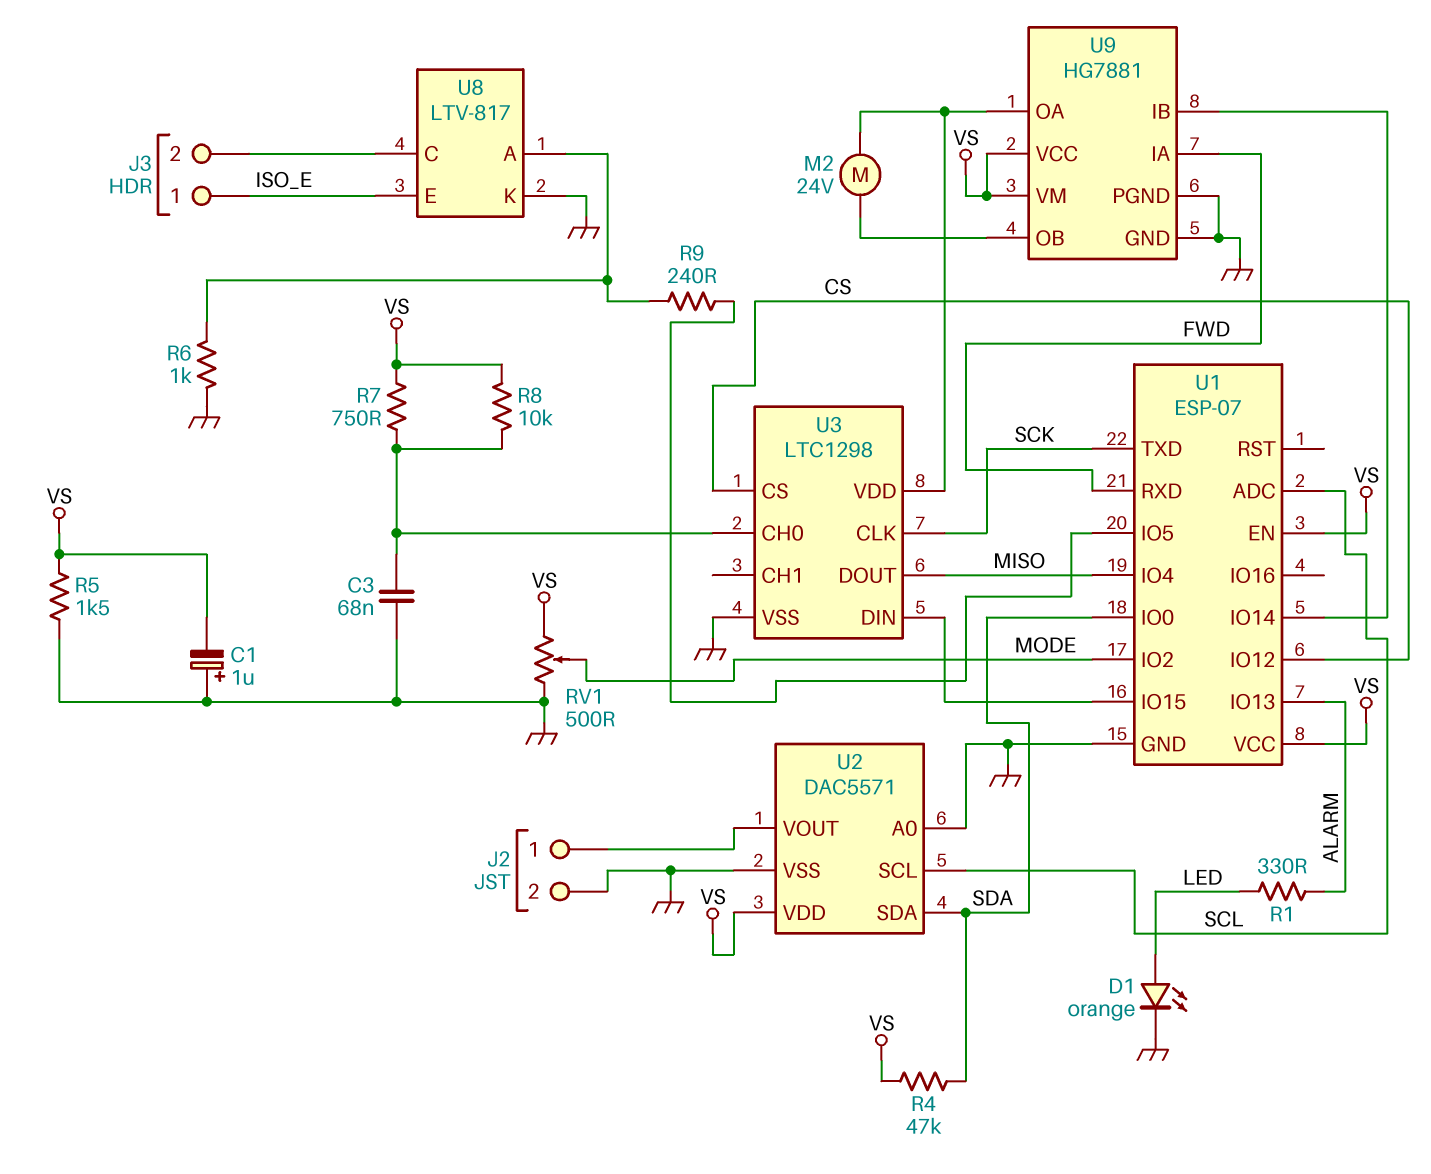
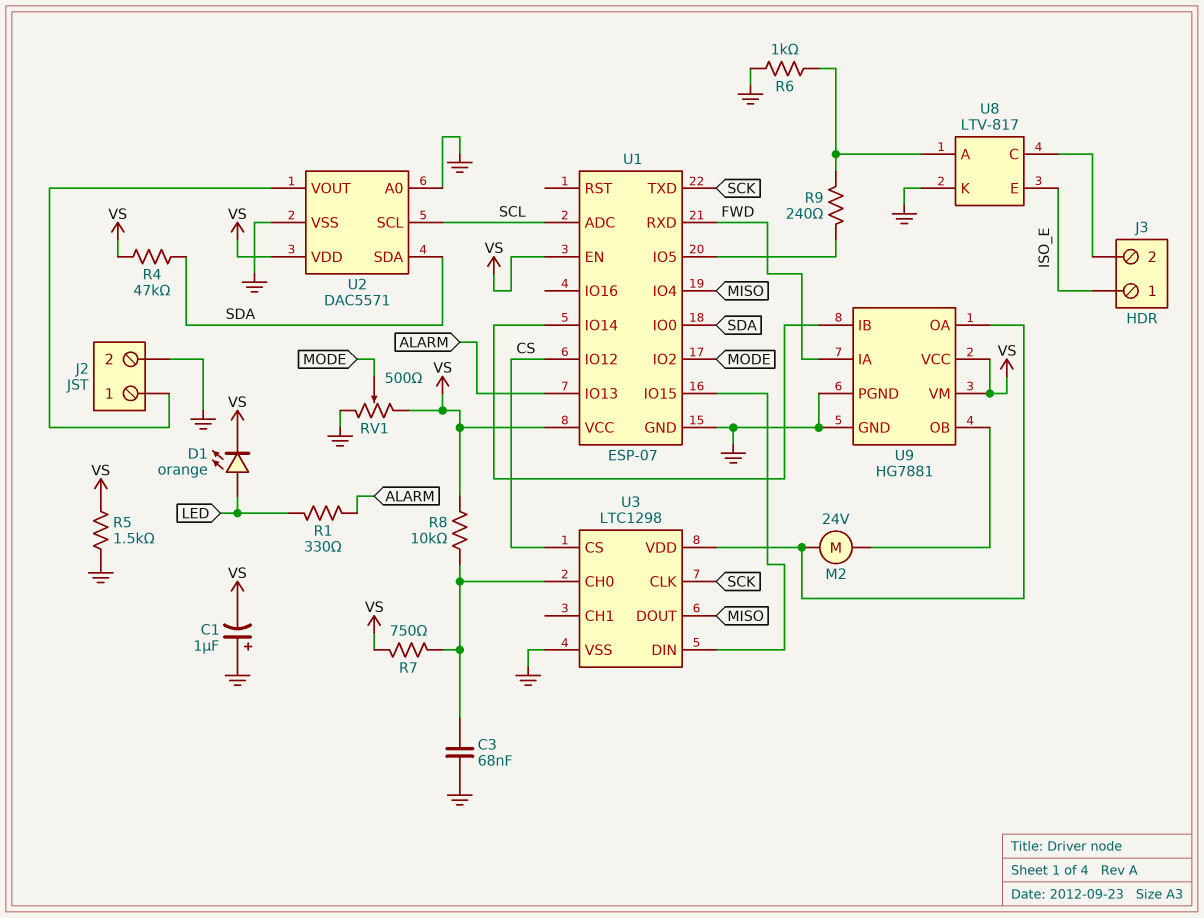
D1: LED orange (A LED, K GND) -> LED orange (A LED, K VS)

